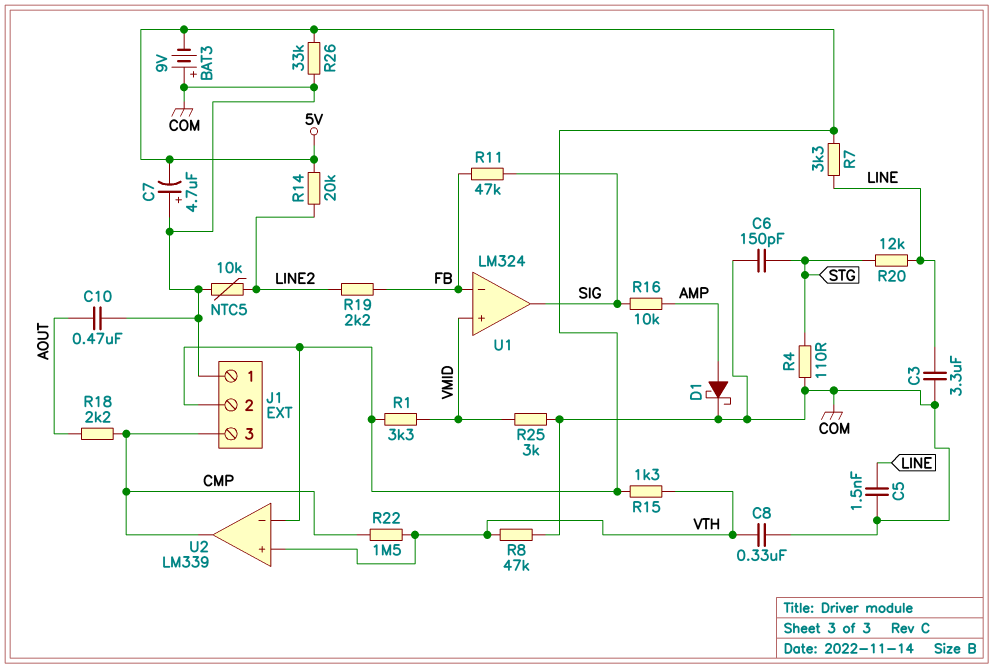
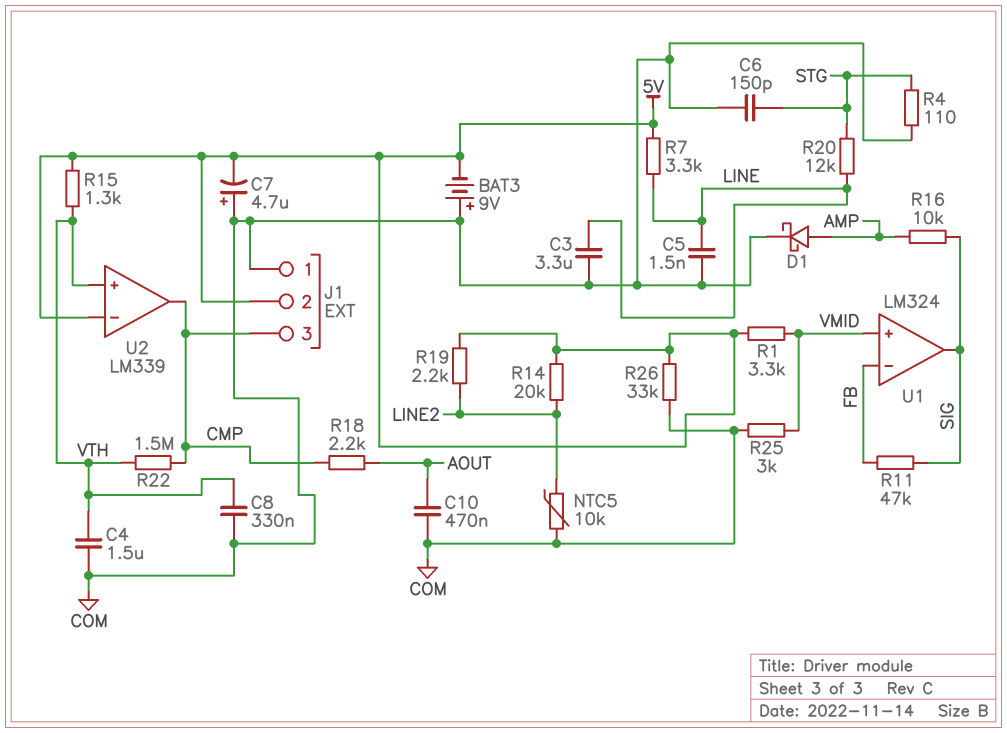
C4: none -> 1.5uF (COM, VTH)
R8: 47k (COM, VTH) -> none
R19: 2.2k (FB, LINE2) -> 2.2k (5V, LINE2)

